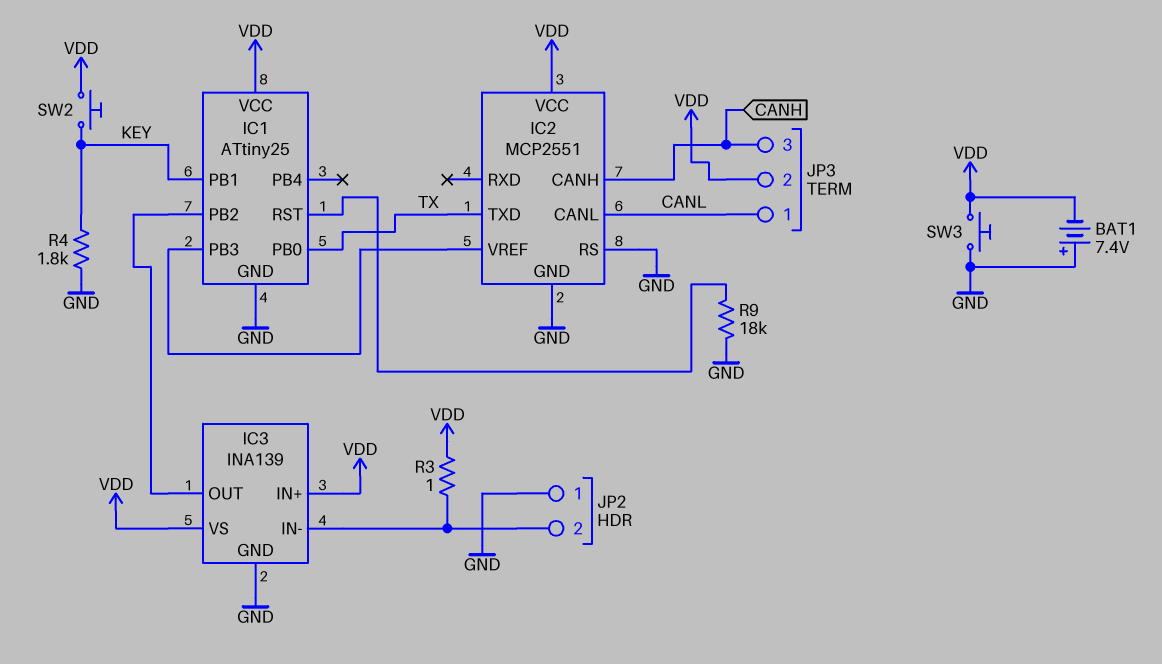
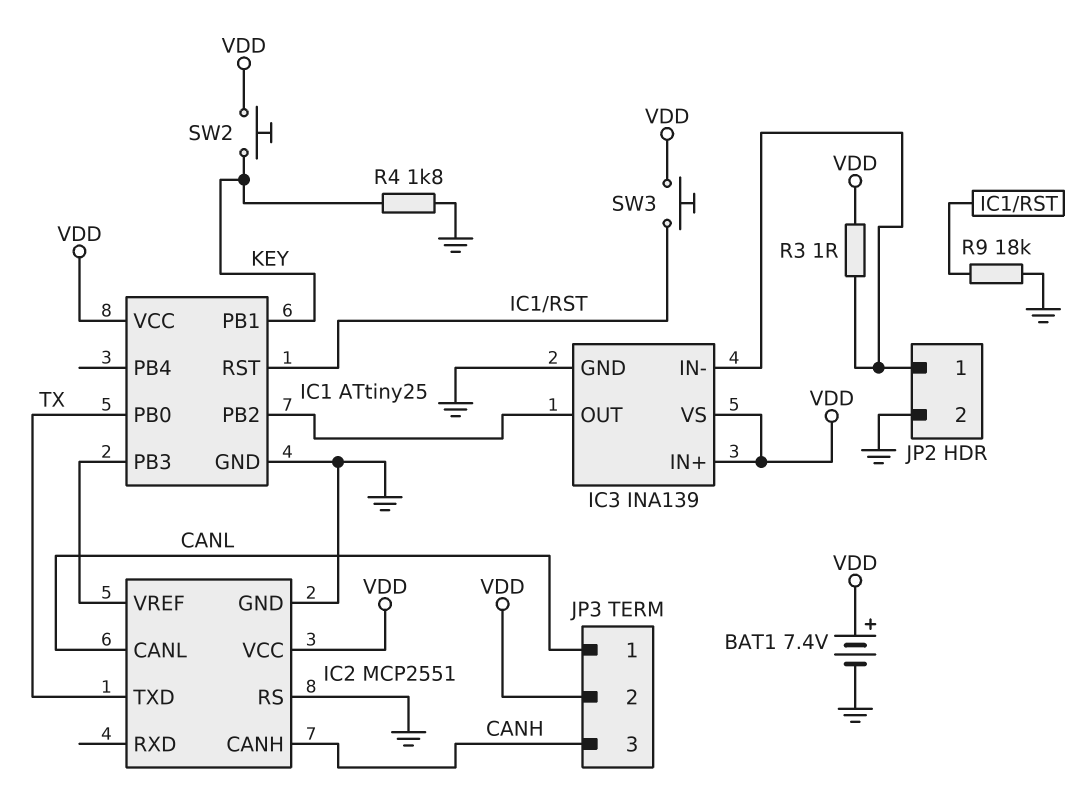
BAT1: 7.4V (plus GND, minus VDD) -> 7.4V (plus VDD, minus GND)
JP2 pin 1: GND -> IC3/IN-
JP2 pin 2: IC3/IN- -> GND
SW3: button (GND, VDD) -> button (IC1/RST, VDD)

